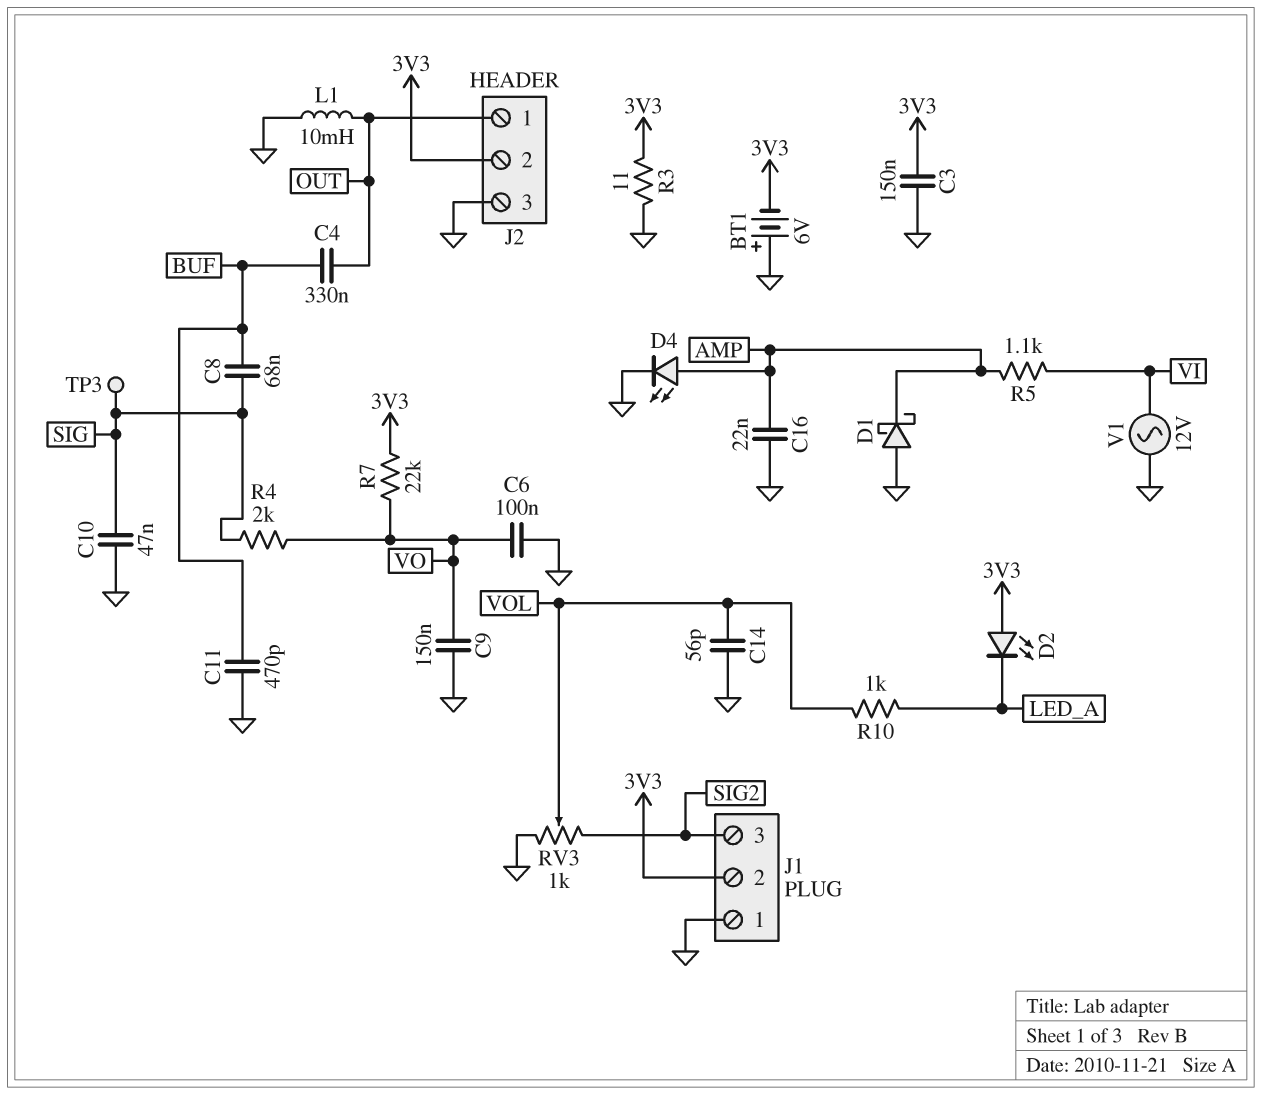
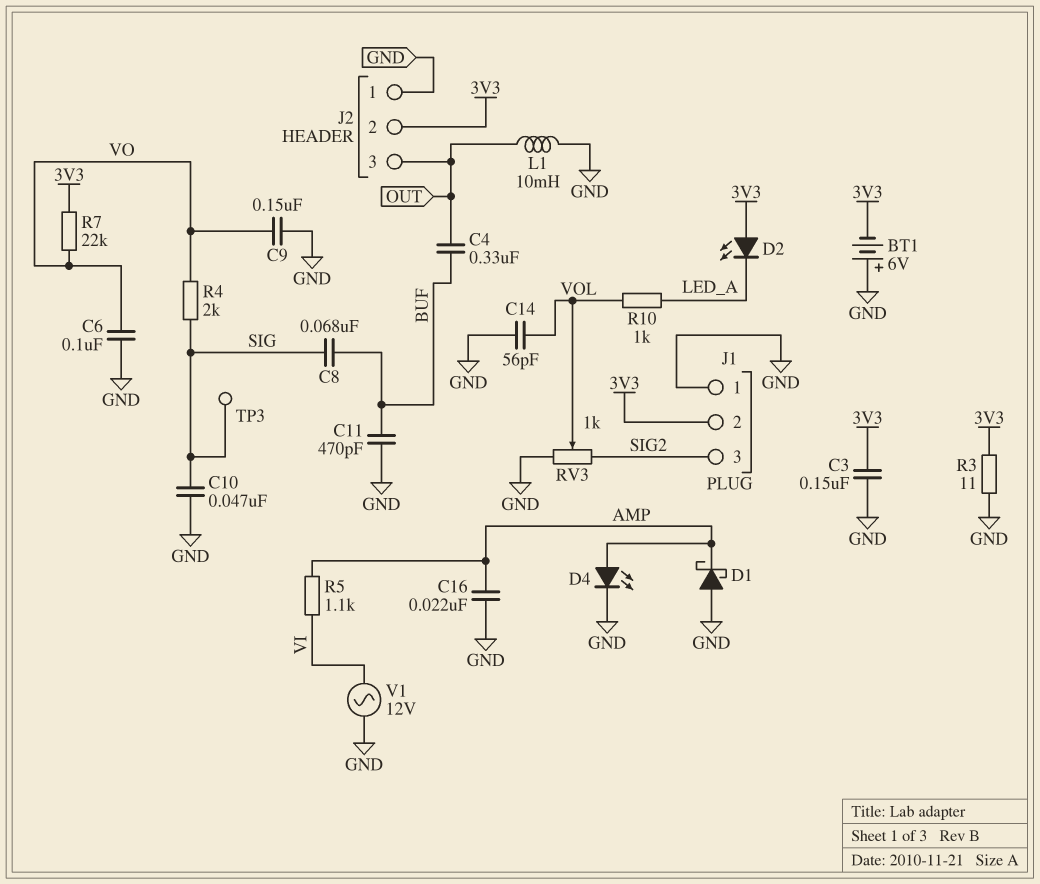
J2 pin 1: OUT -> GND
J2 pin 3: GND -> OUT

